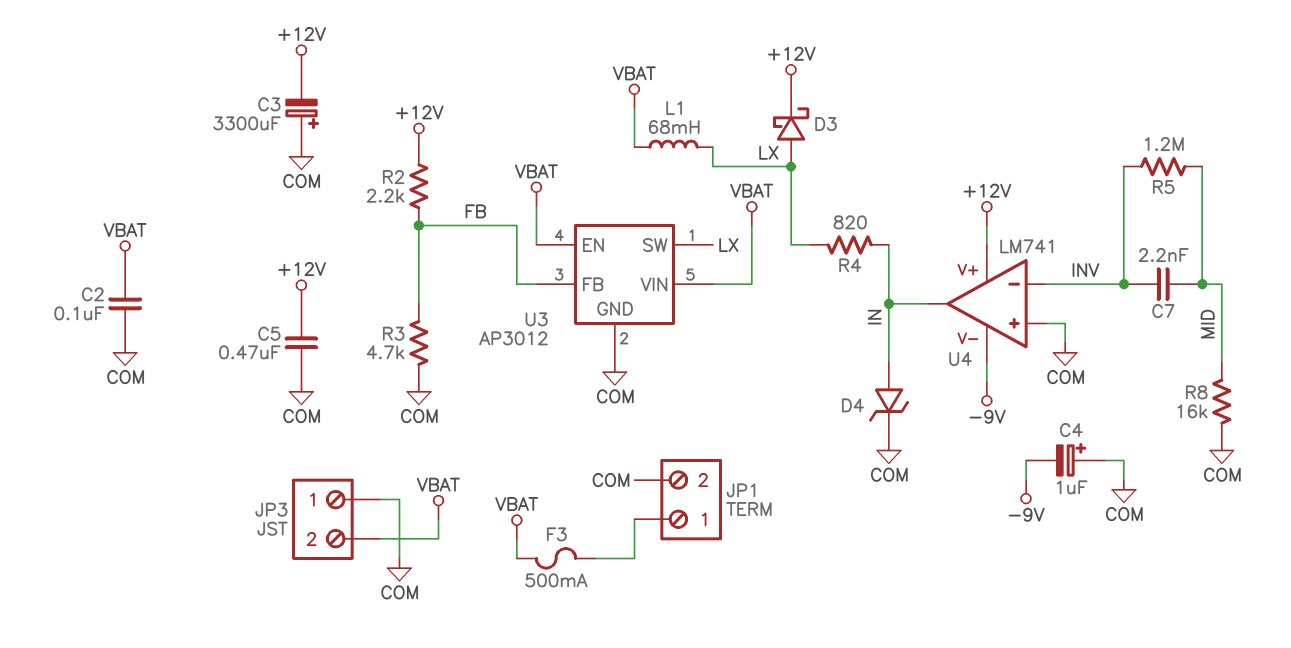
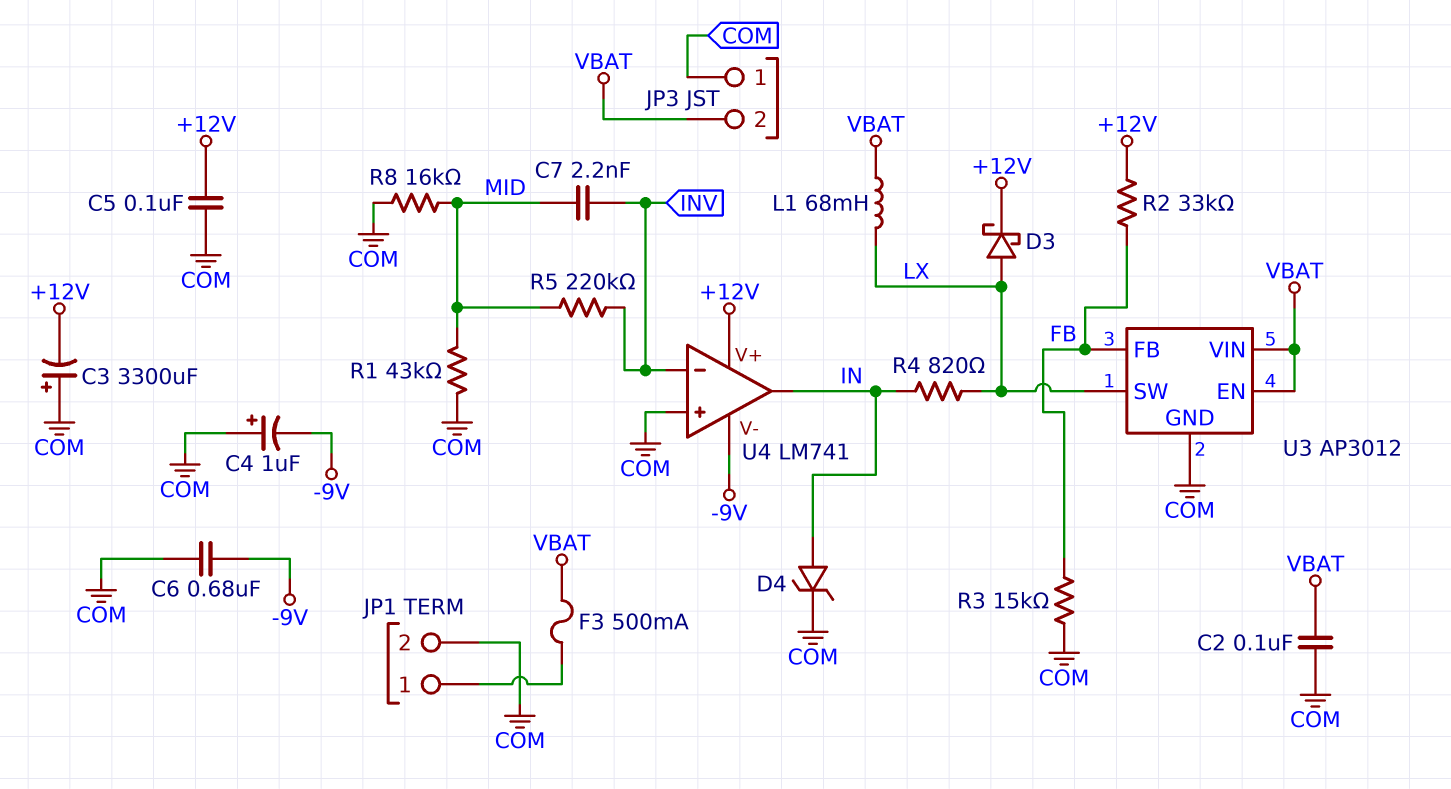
C5: 470nF (+12V, COM) -> 100nF (+12V, COM)
C6: none -> 680nF (-9V, COM)
R1: none -> 43k (COM, MID)
R2: 2.2k (+12V, FB) -> 33k (+12V, FB)
R3: 4.7k (COM, FB) -> 15k (COM, FB)
R5: 1.2M (INV, MID) -> 220k (INV, MID)

